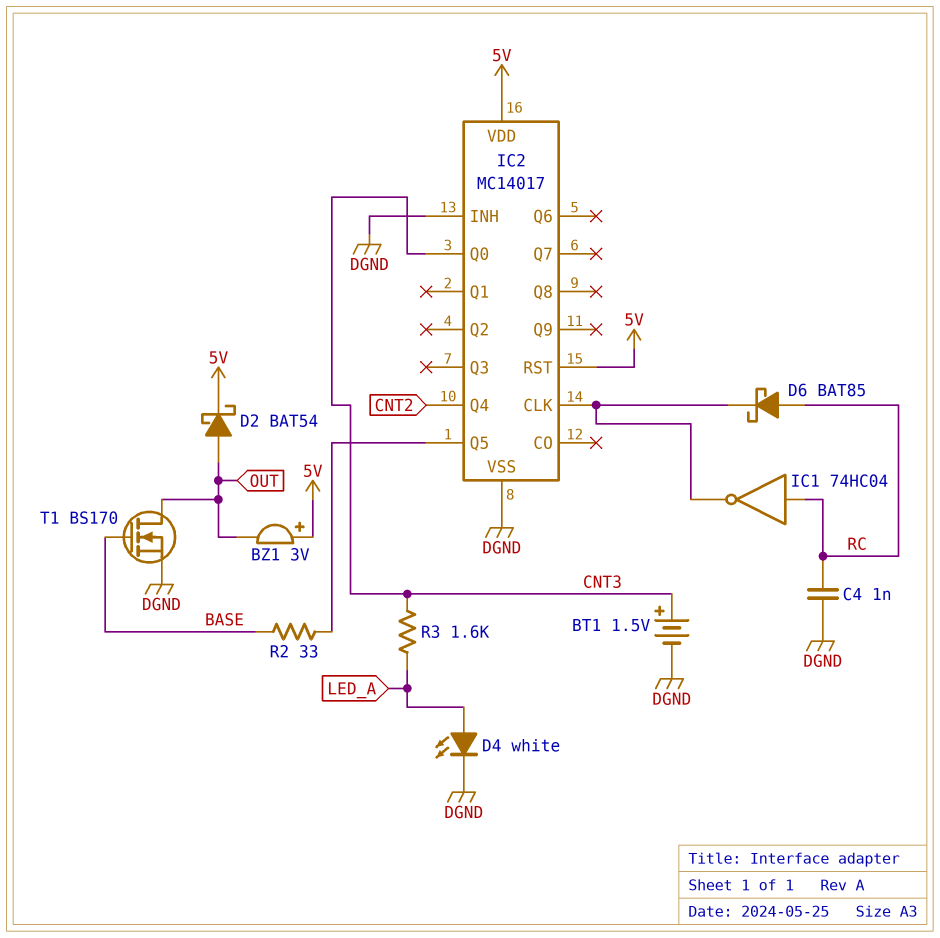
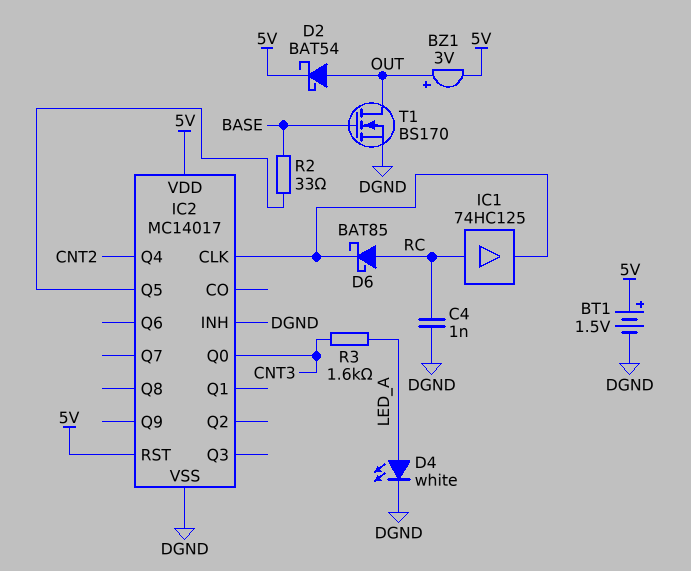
BT1: 1.5V (plus CNT3, minus DGND) -> 1.5V (plus 5V, minus DGND)
BZ1: buzzer 3V (plus 5V, minus OUT) -> buzzer 3V (plus OUT, minus 5V)
IC1: NOT 74HC04 (in RC, out IC2/CLK) -> buffer 74HC125 (in RC, out IC2/CLK)

